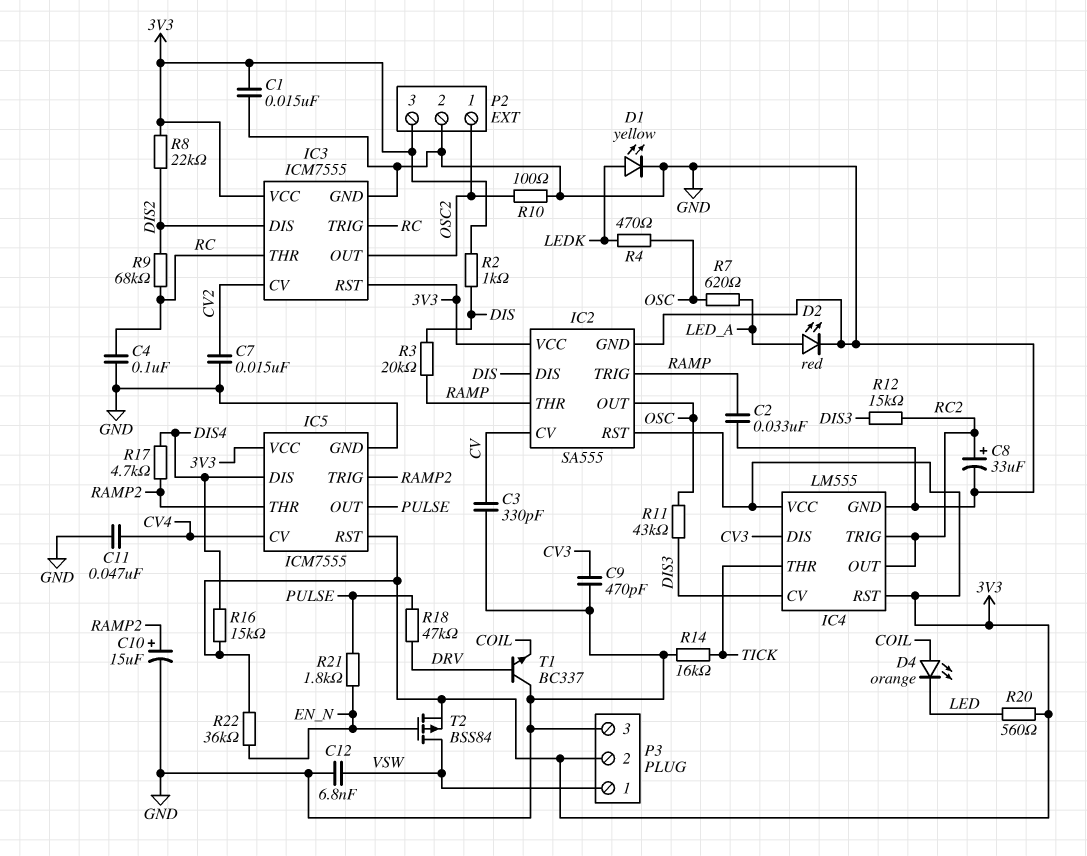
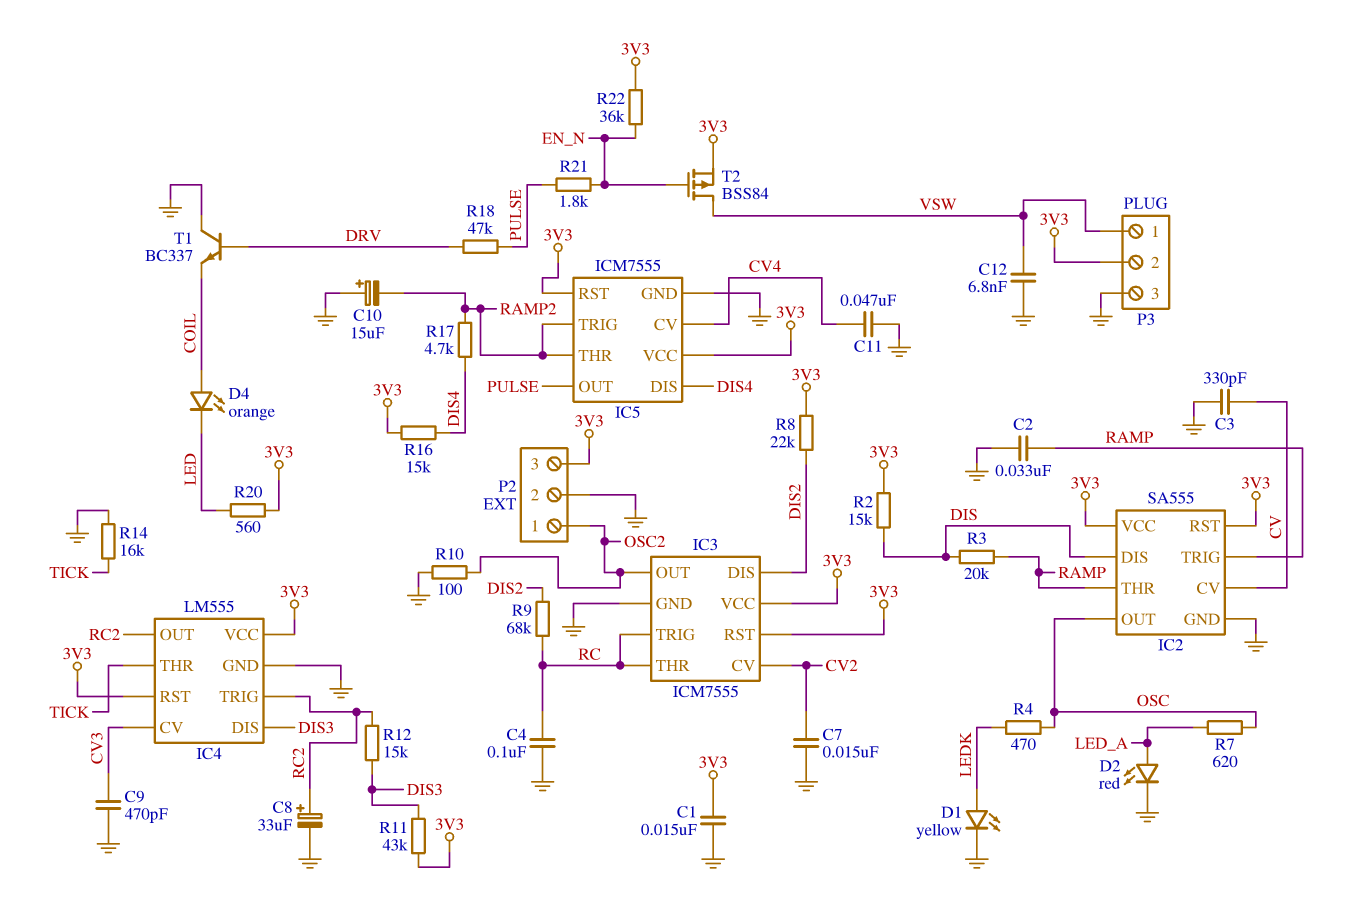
C10: 15uF (plus RAMP2, minus GND) -> 15uF (plus GND, minus RAMP2)
IC4 pin CV: DIS3 -> CV3
IC4 pin DIS: CV3 -> DIS3
R2: 1k (3V3, DIS) -> 15k (3V3, DIS)
R11: 43k (DIS3, OSC) -> 43k (3V3, DIS3)

